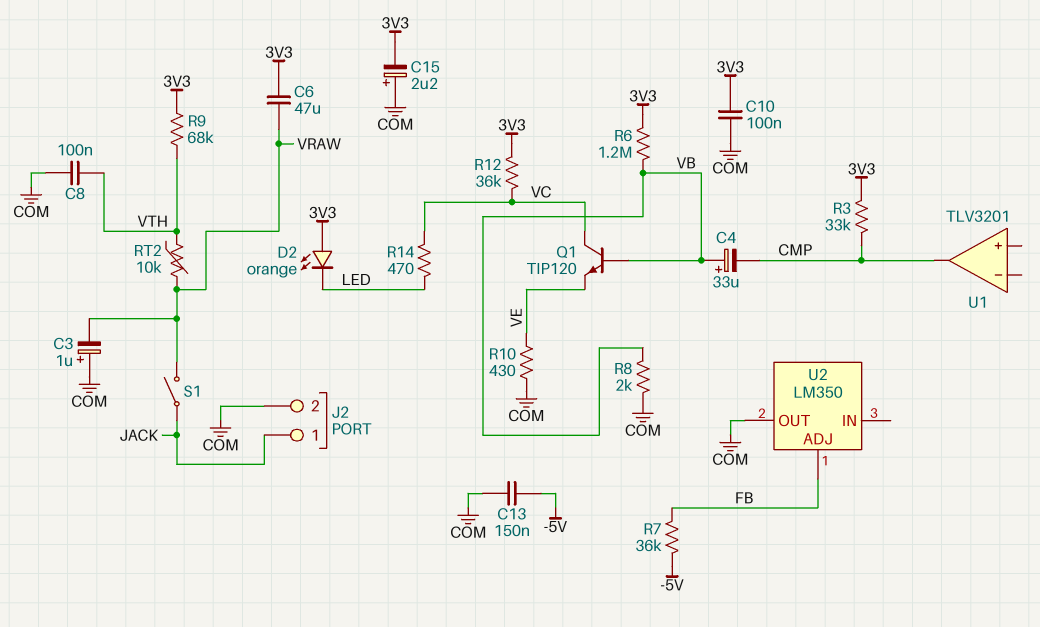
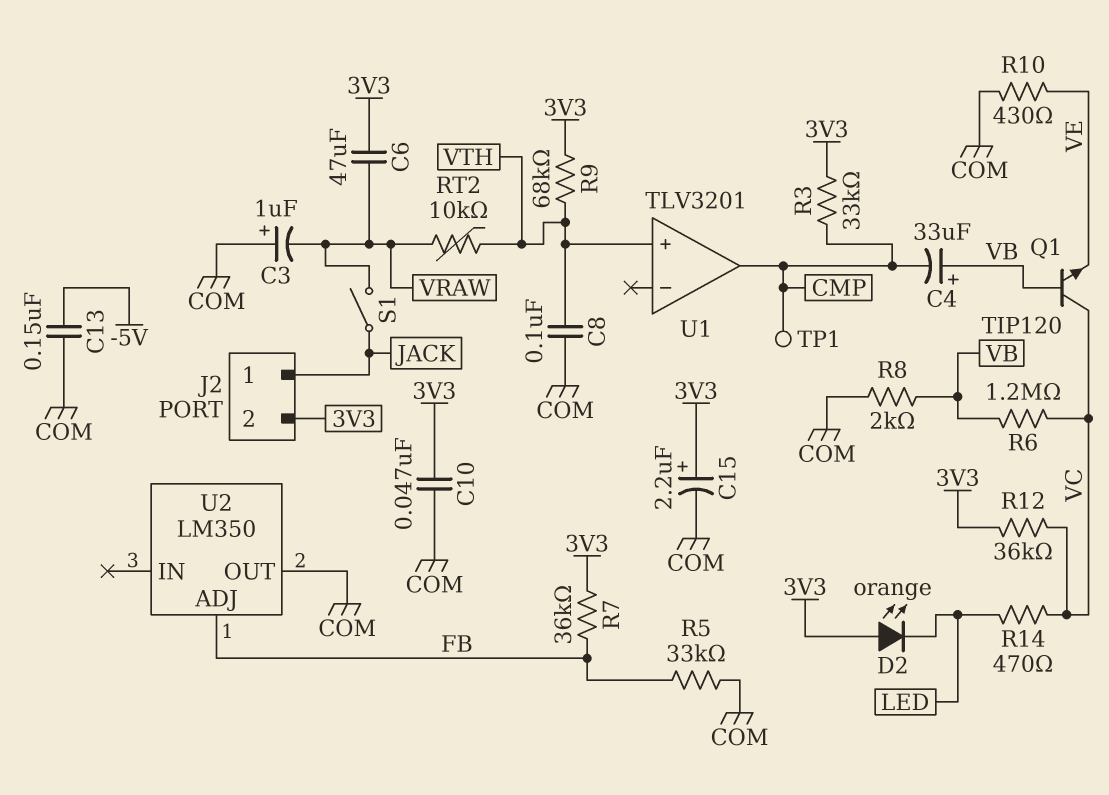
C10: 100nF (3V3, COM) -> 47nF (3V3, COM)
C15: 2.2uF (plus COM, minus 3V3) -> 2.2uF (plus 3V3, minus COM)
J2 pin 2: COM -> 3V3
R5: none -> 33k (COM, FB)
R6: 1.2M (3V3, VB) -> 1.2M (VB, VC)
R7: 36k (-5V, FB) -> 36k (3V3, FB)
TP1: none -> test point (CMP)
U1 pin in+: none -> VTH

